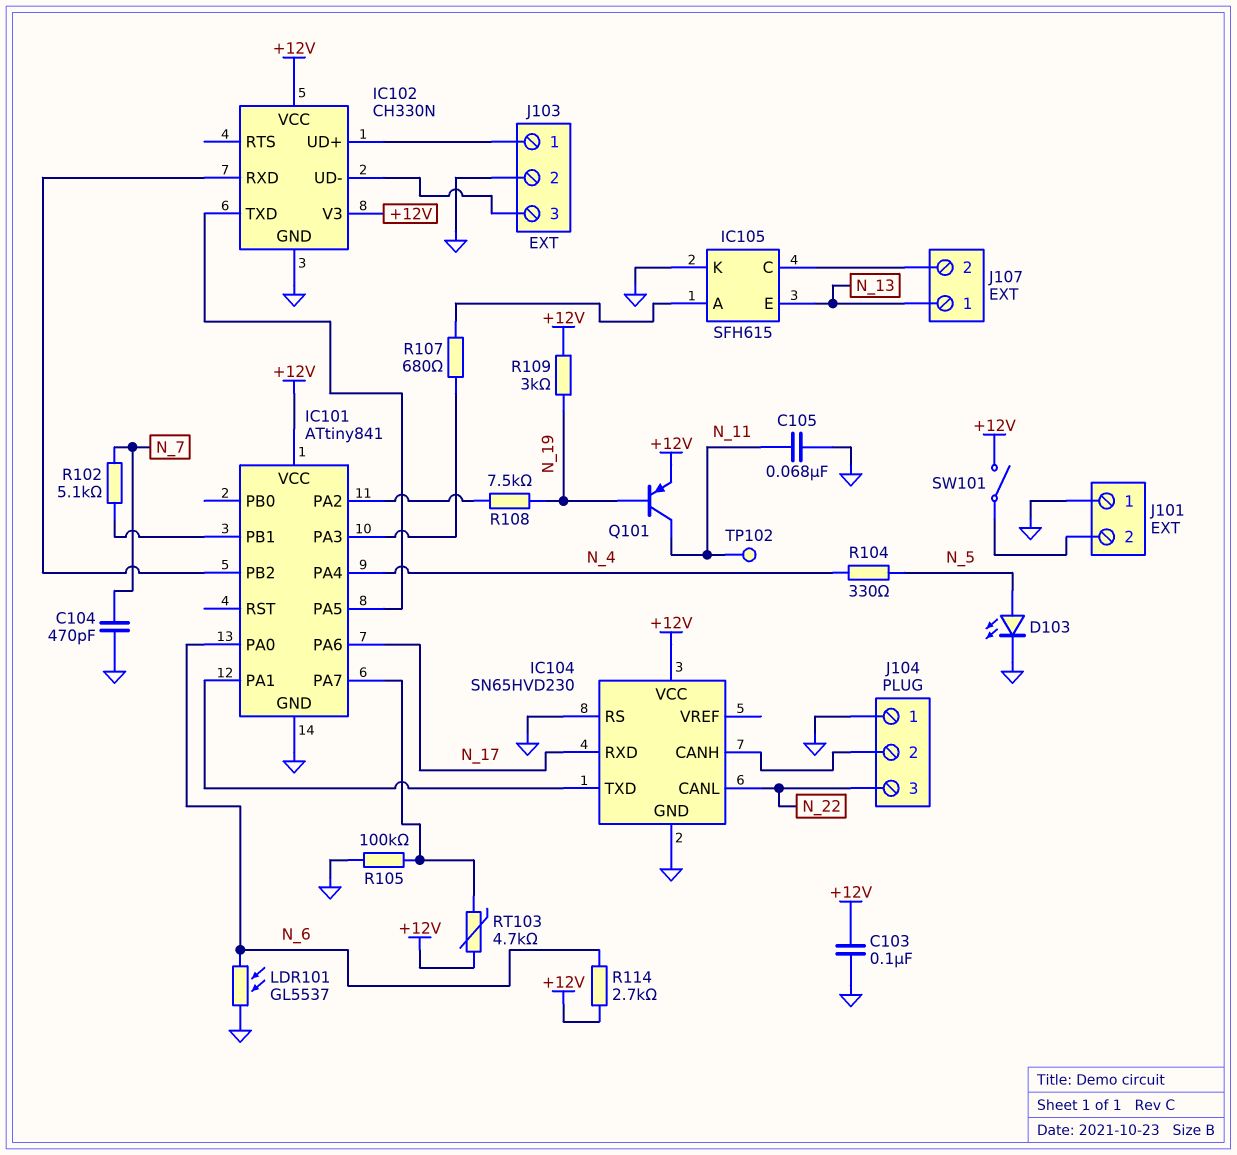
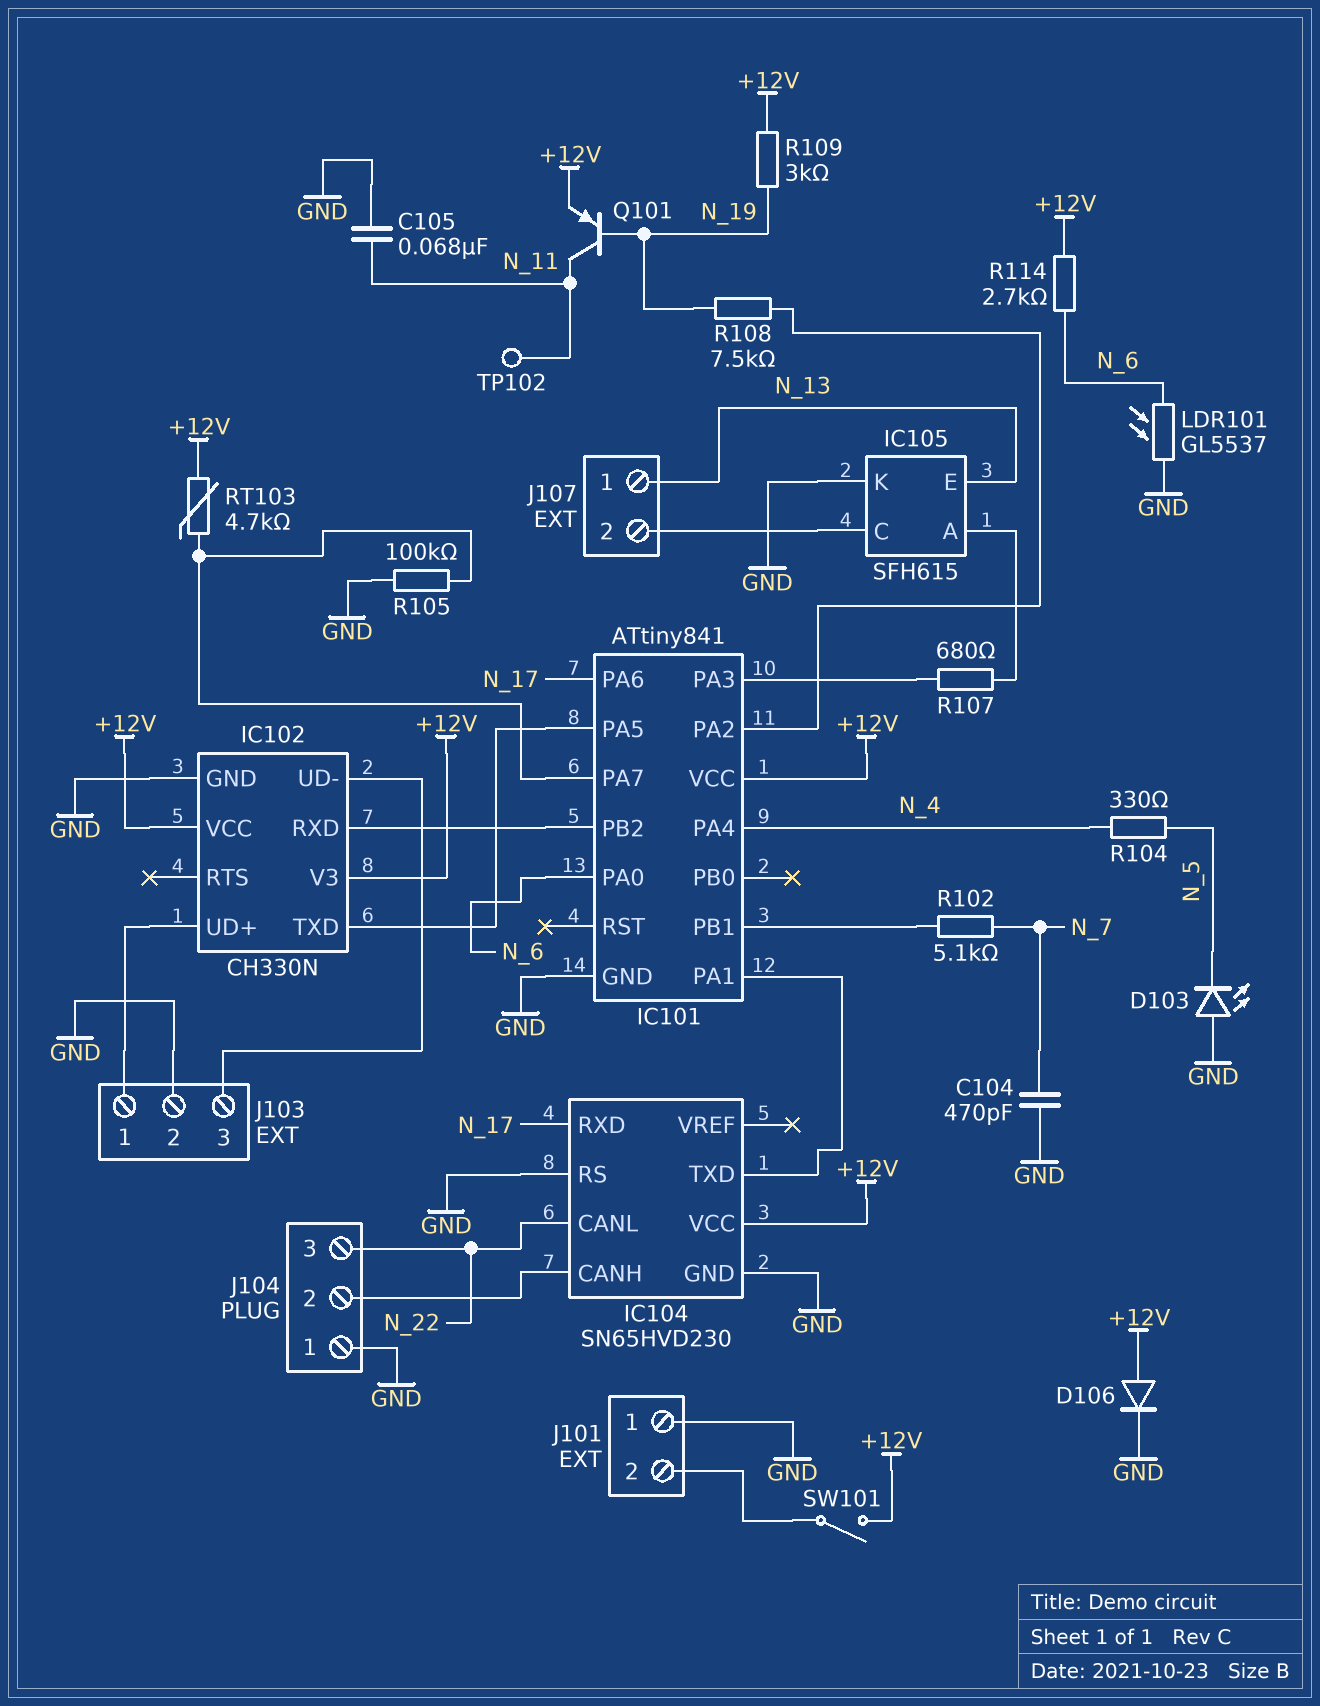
C103: 100nF (+12V, GND) -> none
D103: LED (A N_5, K GND) -> LED (A GND, K N_5)
D106: none -> diode (A +12V, K GND)

